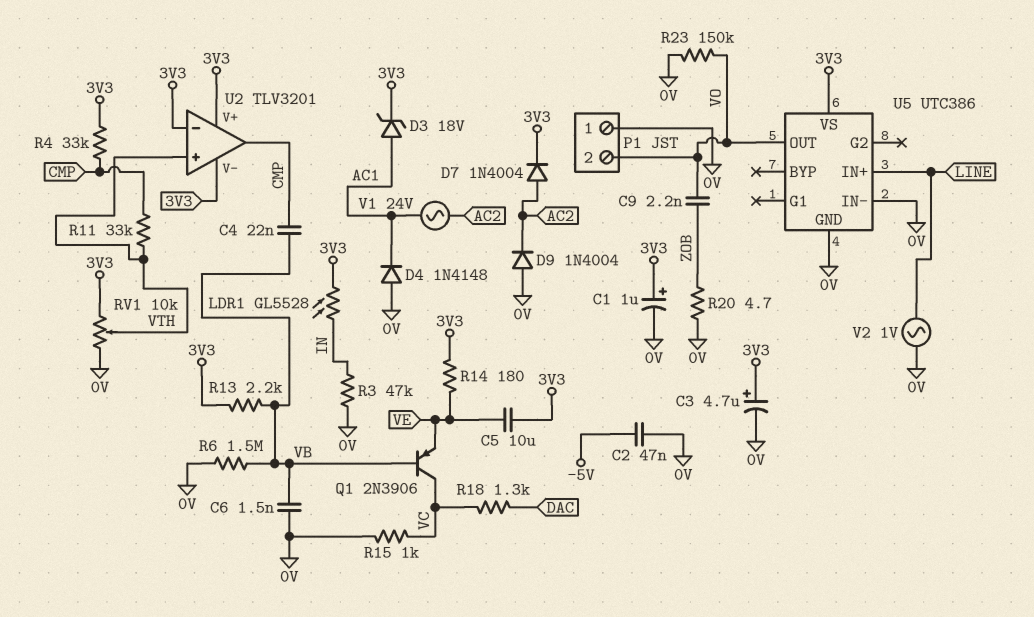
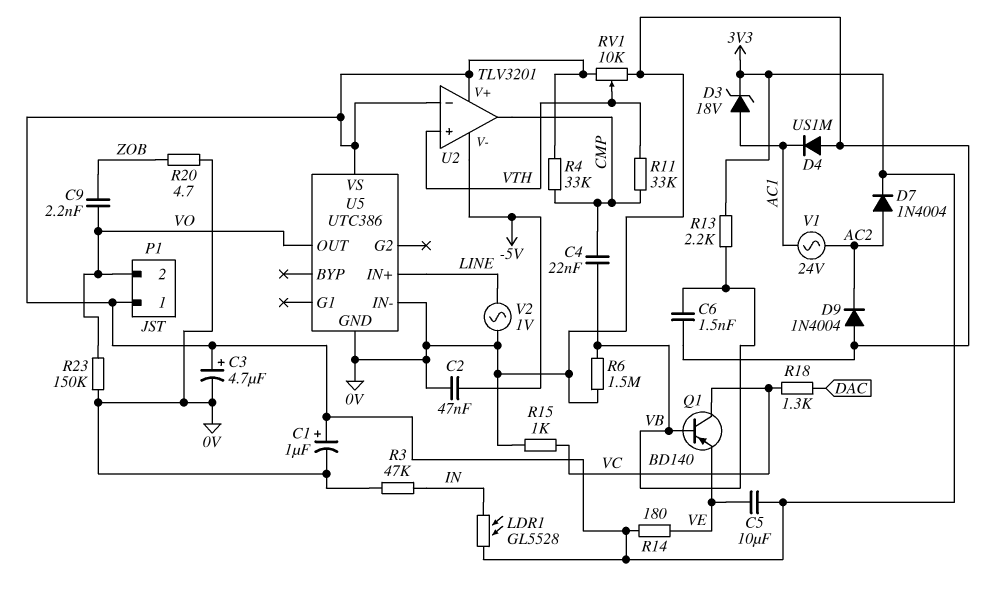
D4: diode 1N4148 (A 0V, K AC1) -> diode US1M (A 0V, K AC1)
P1 pin 1: 0V -> 3V3
Q1: PNP 2N3906 (B VB, C VC, E VE) -> PNP BD140 (B VB, C VC, E VE)
U2 pin V-: 3V3 -> -5V

